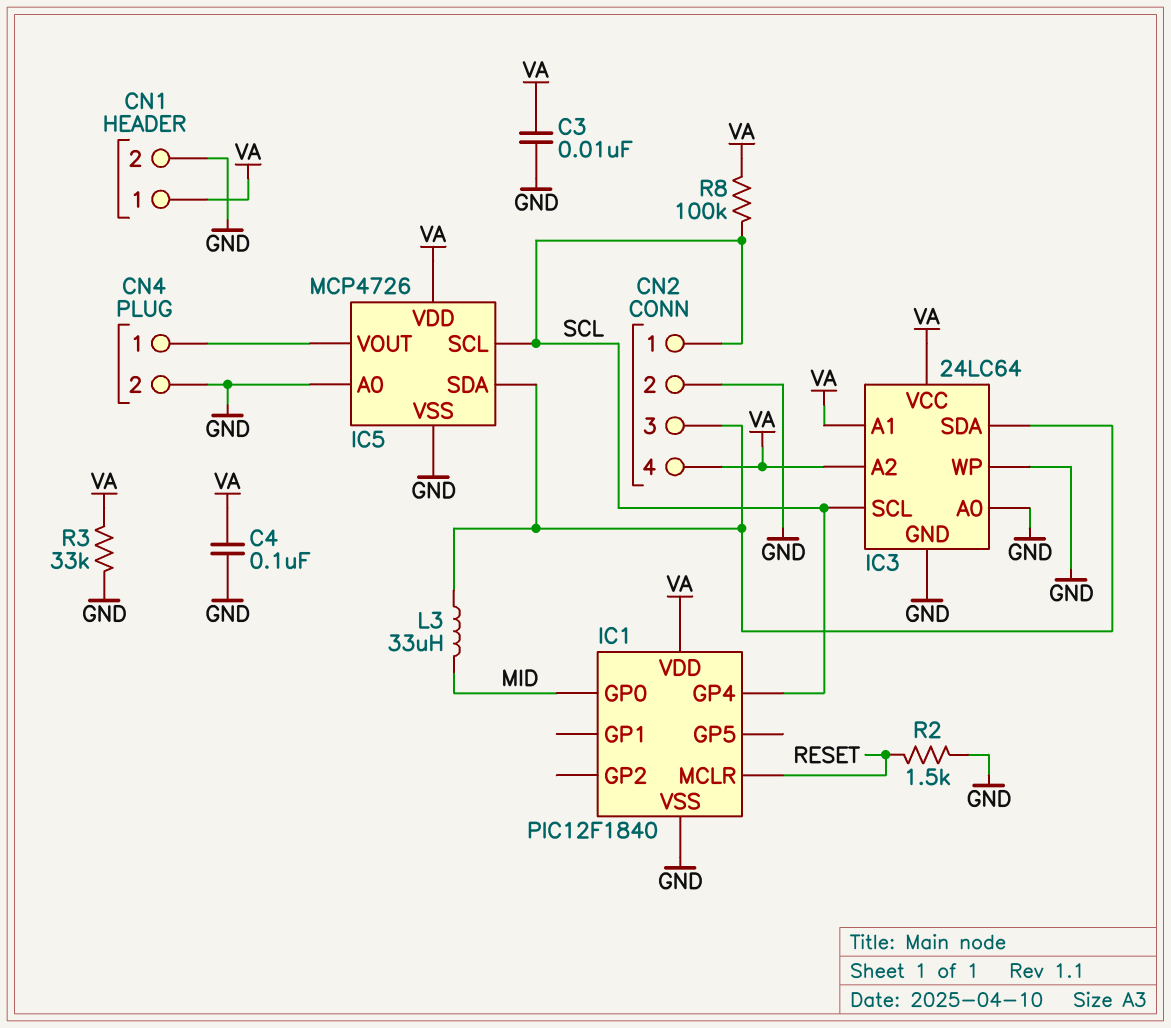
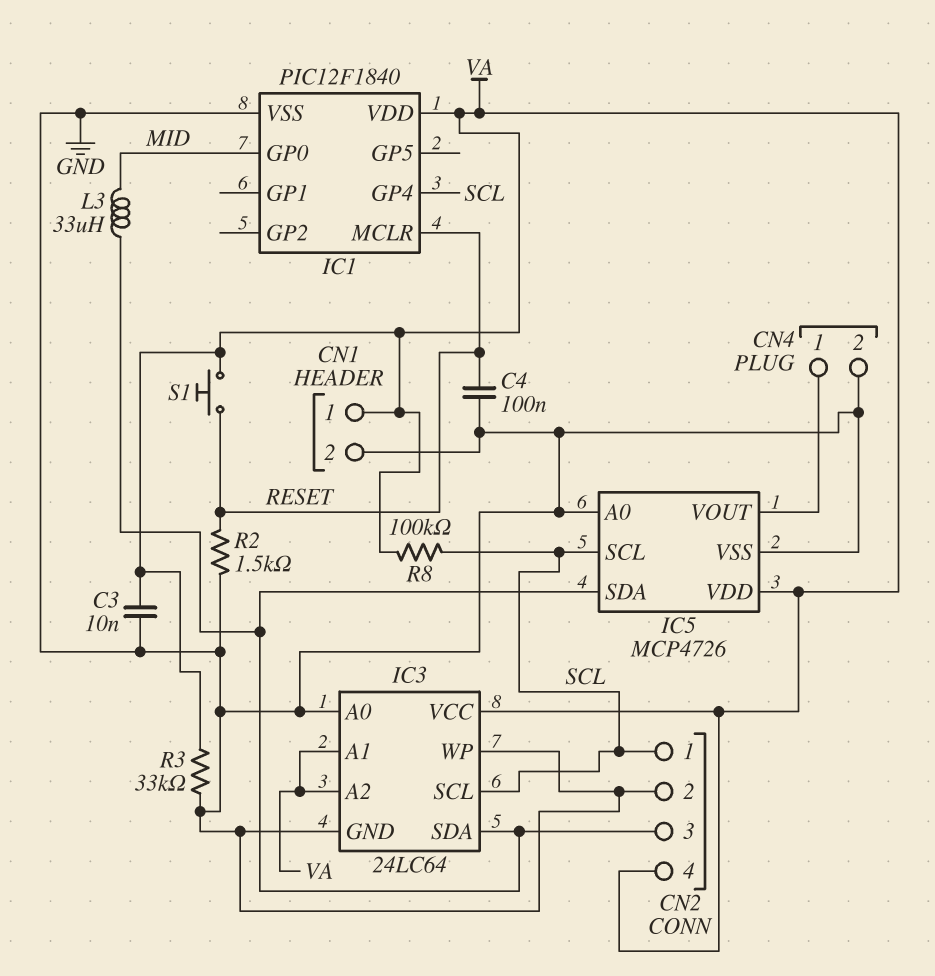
C4: 100nF (GND, VA) -> 100nF (GND, RESET)
S1: none -> button (RESET, VA)

